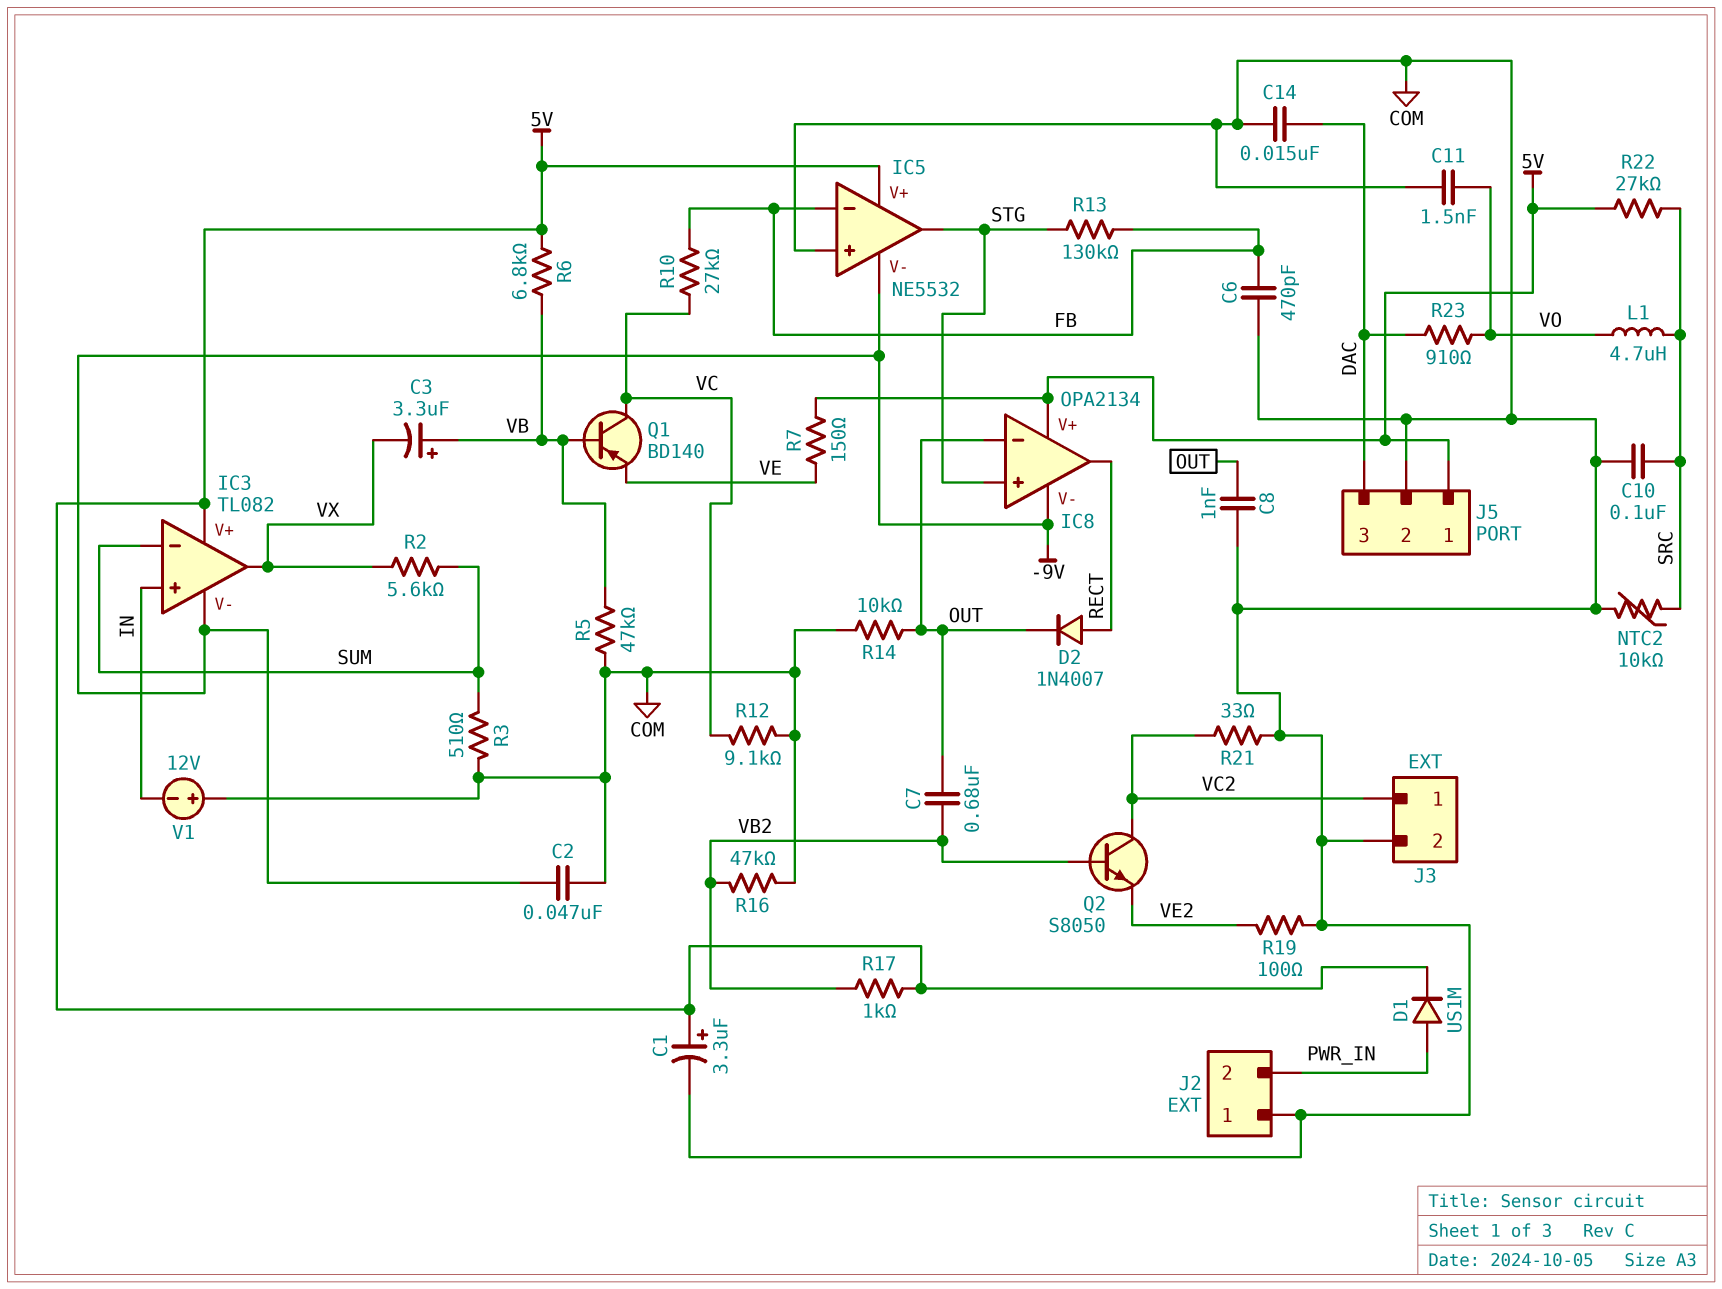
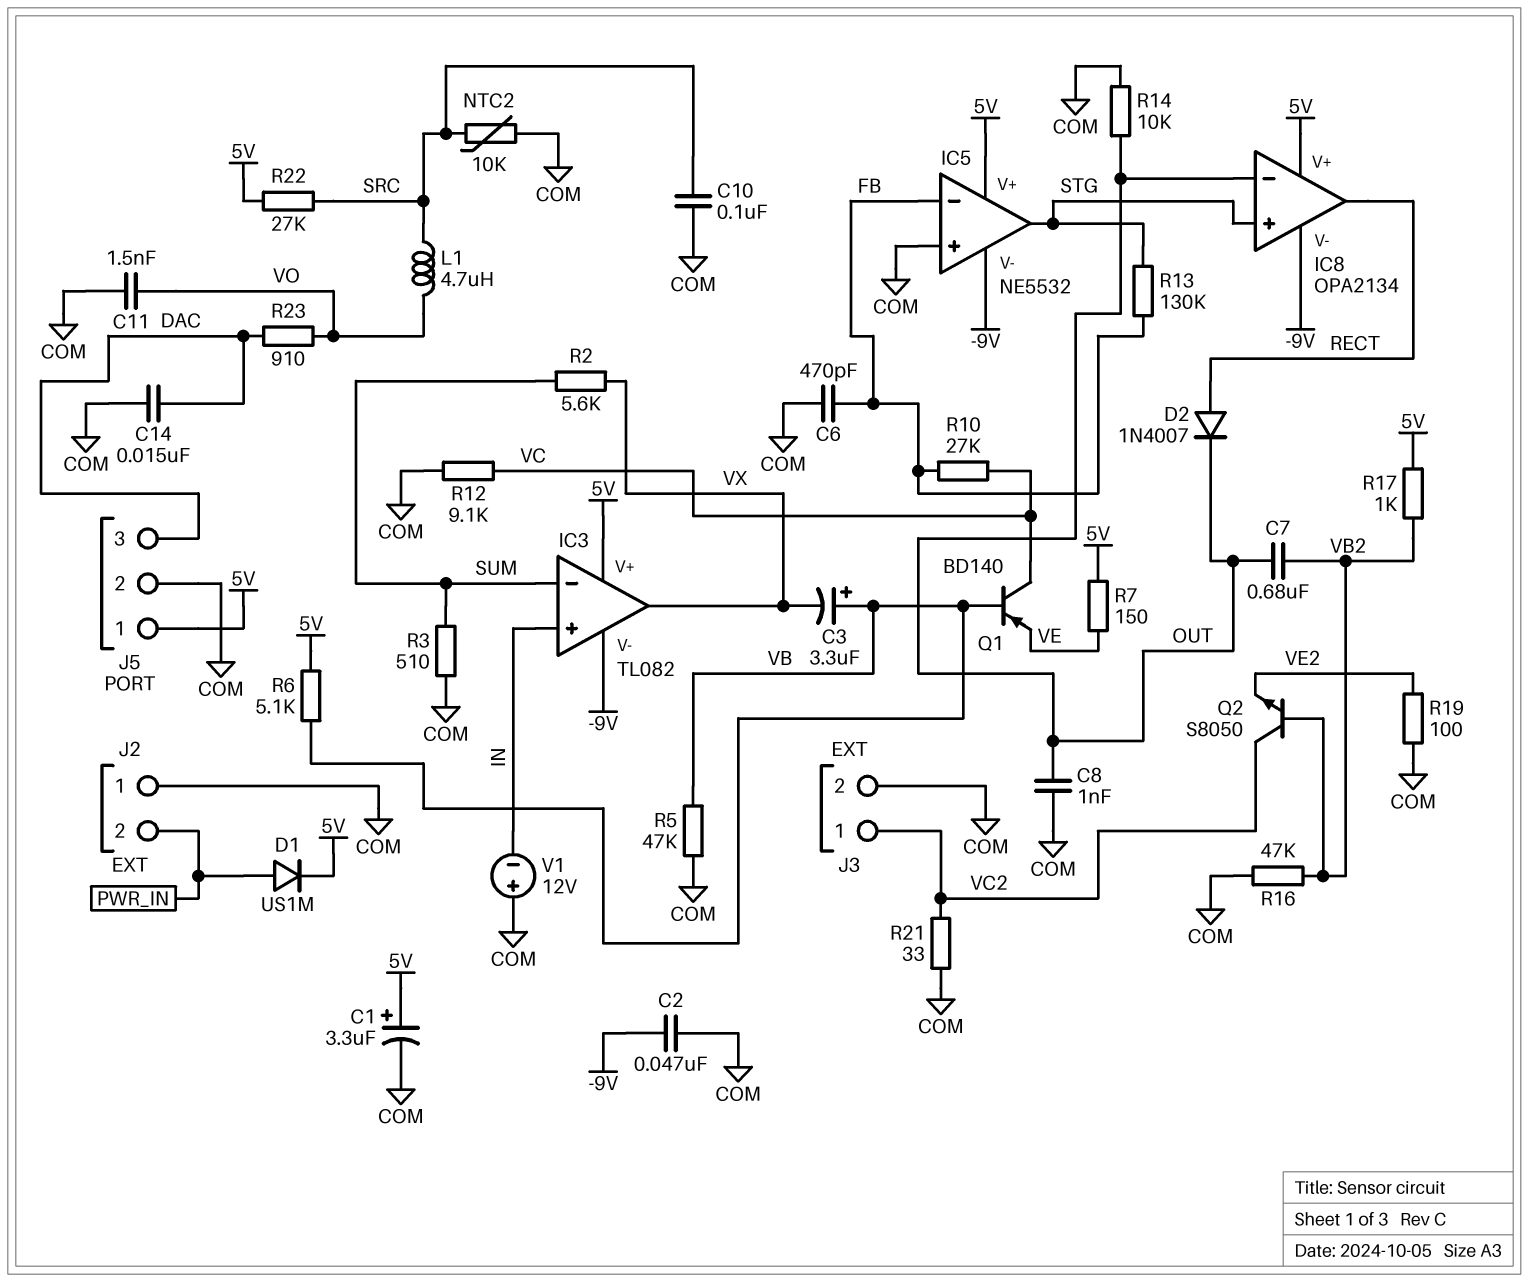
R6: 6.8k (5V, VB) -> 5.1k (5V, VB)

